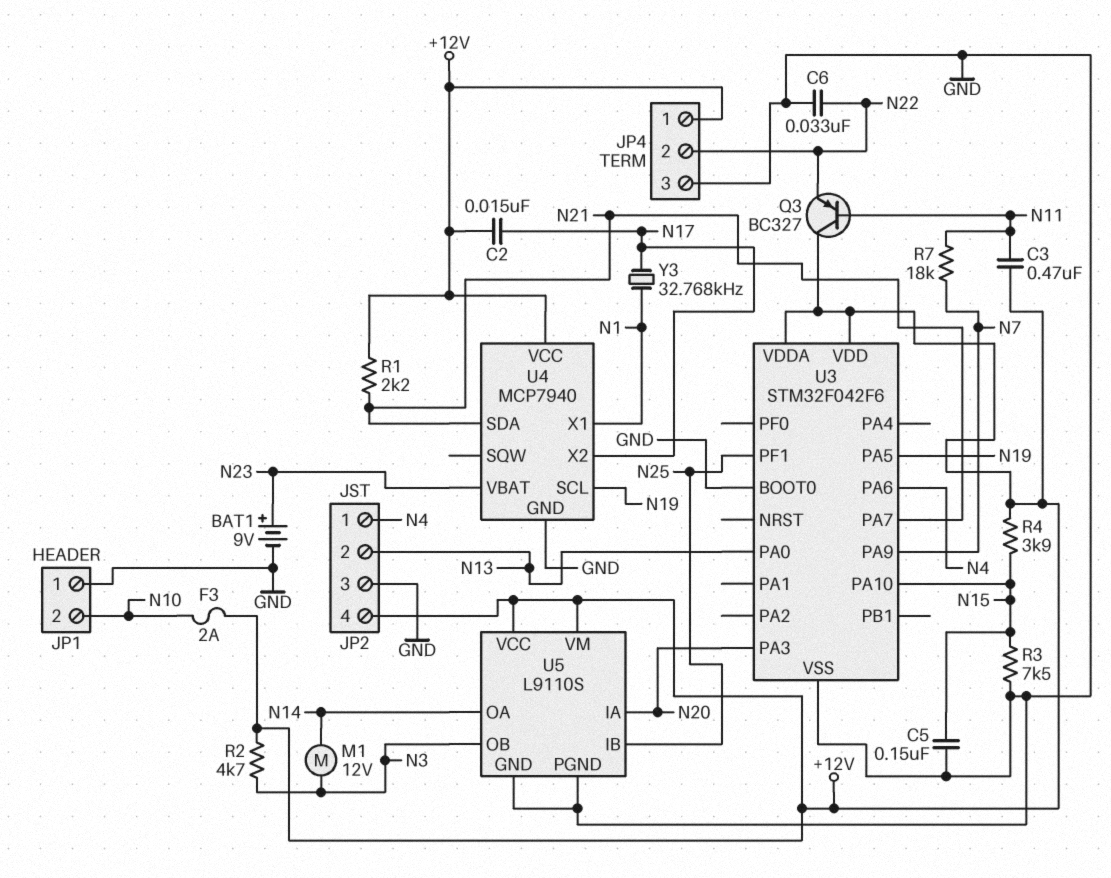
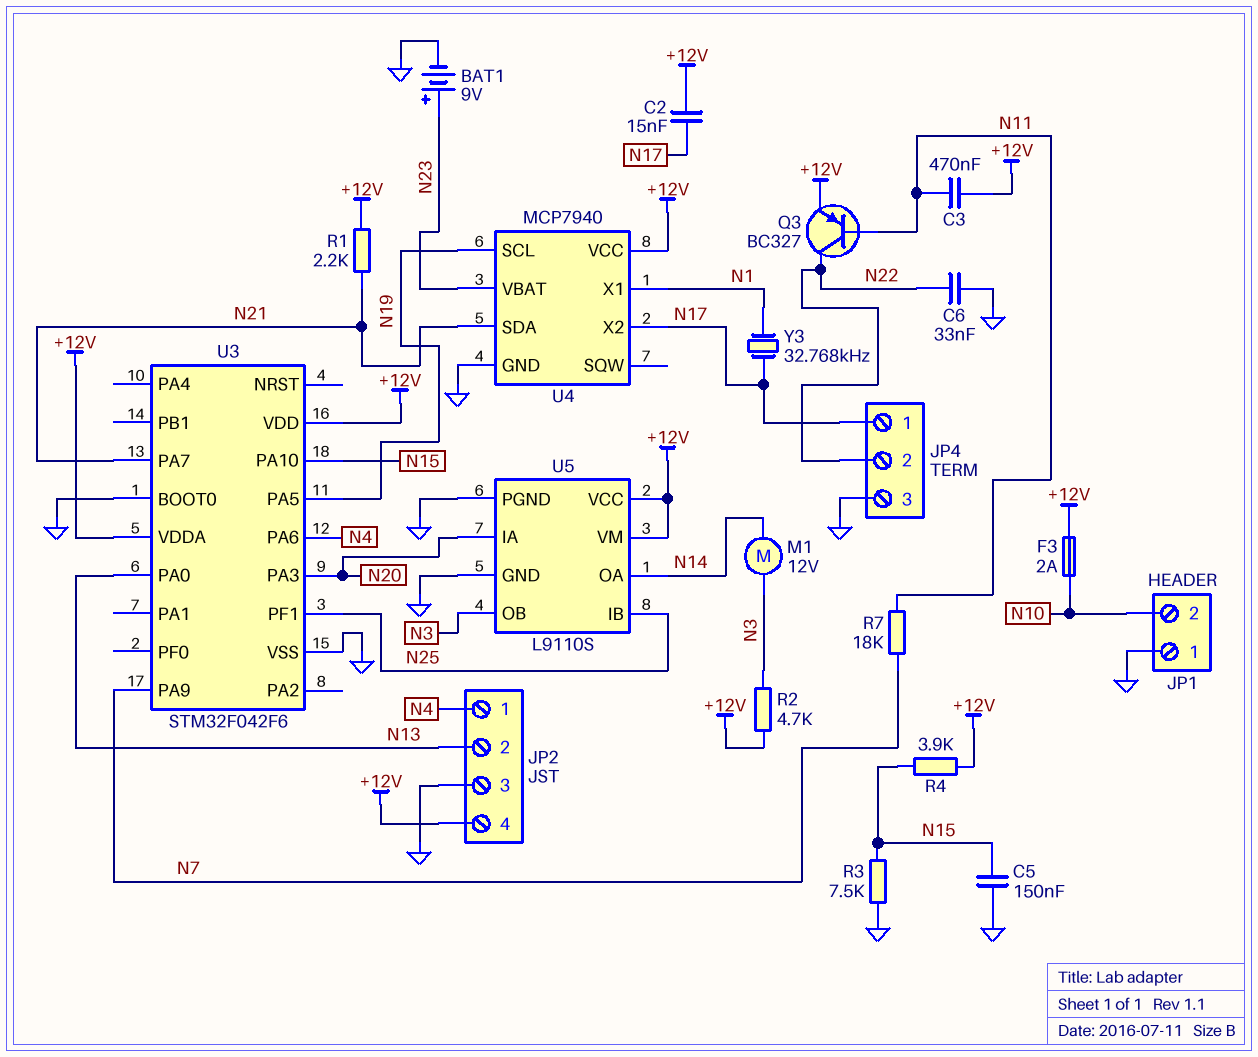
JP4 pin 1: +12V -> N17
Q3: PNP BC327 (B N11, C +12V, E N22) -> PNP BC327 (B N11, C N22, E +12V)

